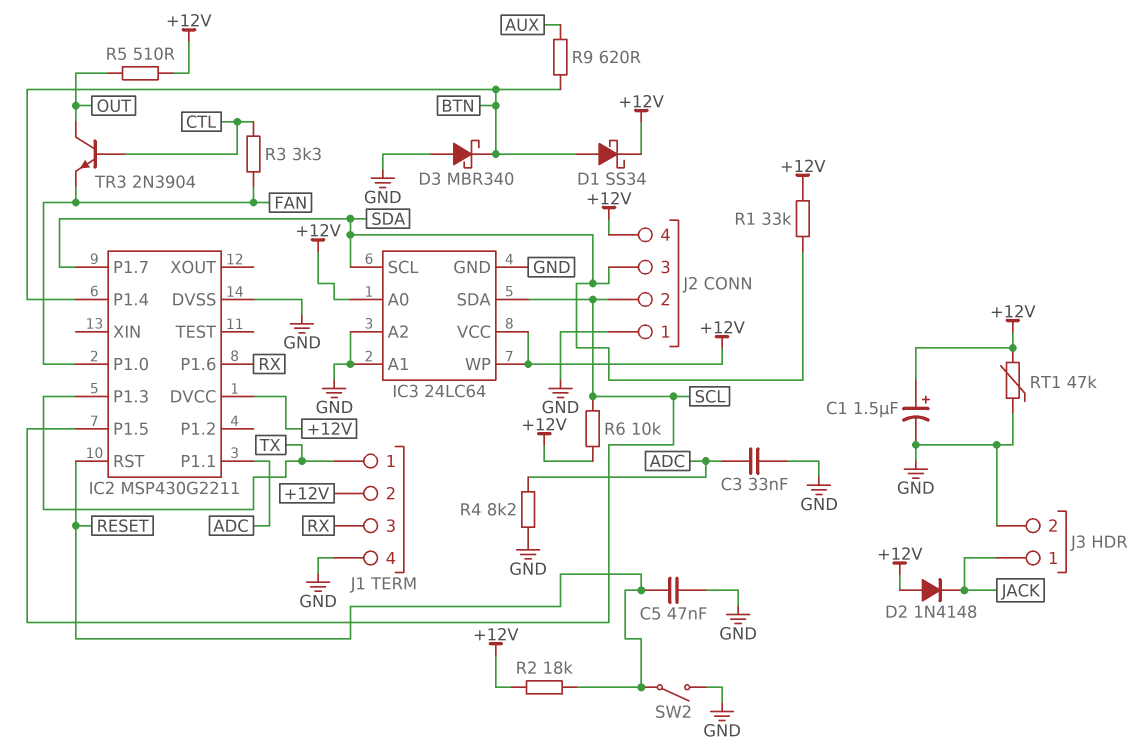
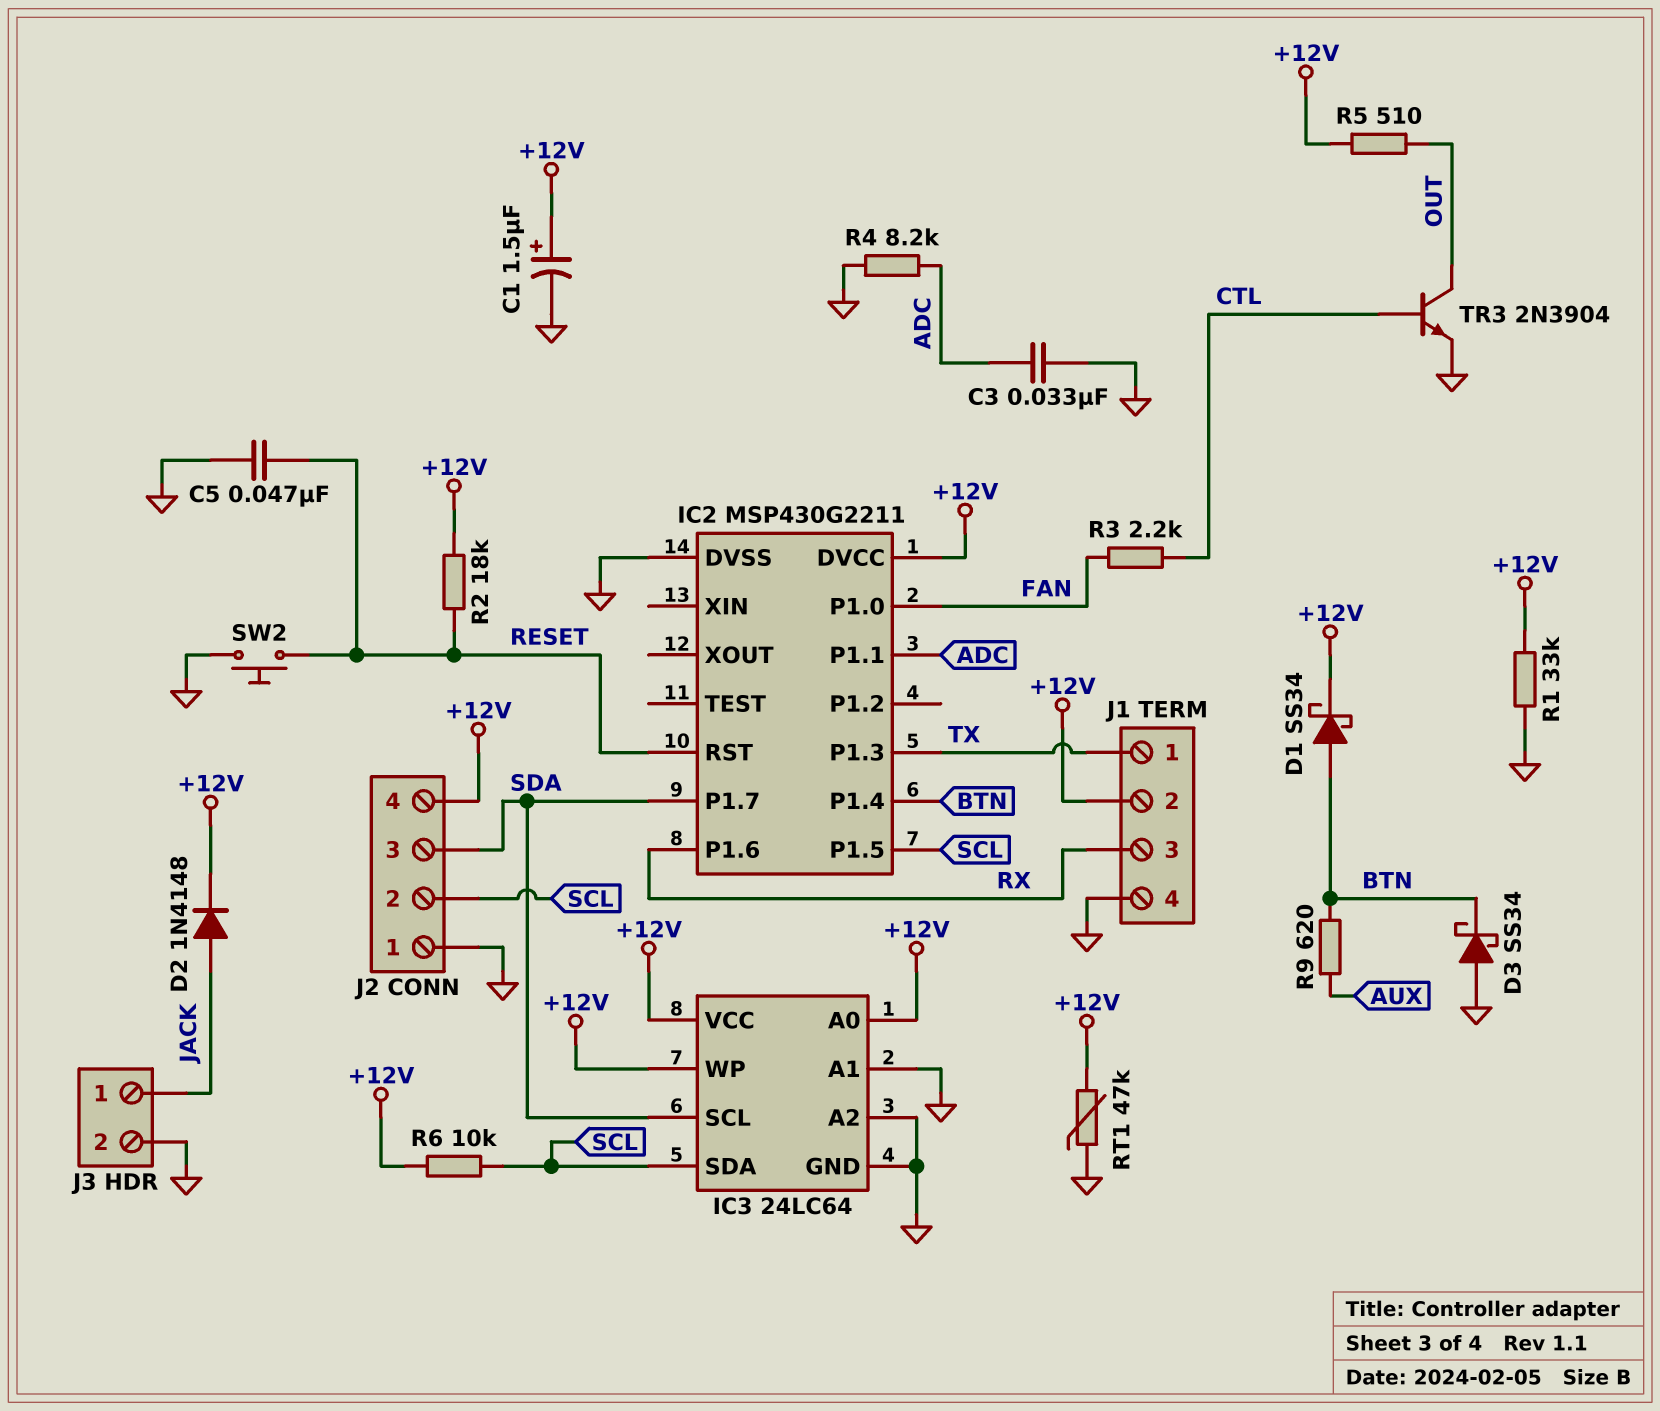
D2: diode 1N4148 (A +12V, K JACK) -> diode 1N4148 (A JACK, K +12V)
D3: schottky MBR340 (A GND, K BTN) -> schottky SS34 (A GND, K BTN)
R1: 33k (+12V, SDA) -> 33k (+12V, GND)
R3: 3.3k (CTL, FAN) -> 2.2k (CTL, FAN)
SW2: switch (GND, RESET) -> button (GND, RESET)
TR3: NPN 2N3904 (B CTL, C OUT, E FAN) -> NPN 2N3904 (B CTL, C OUT, E GND)

